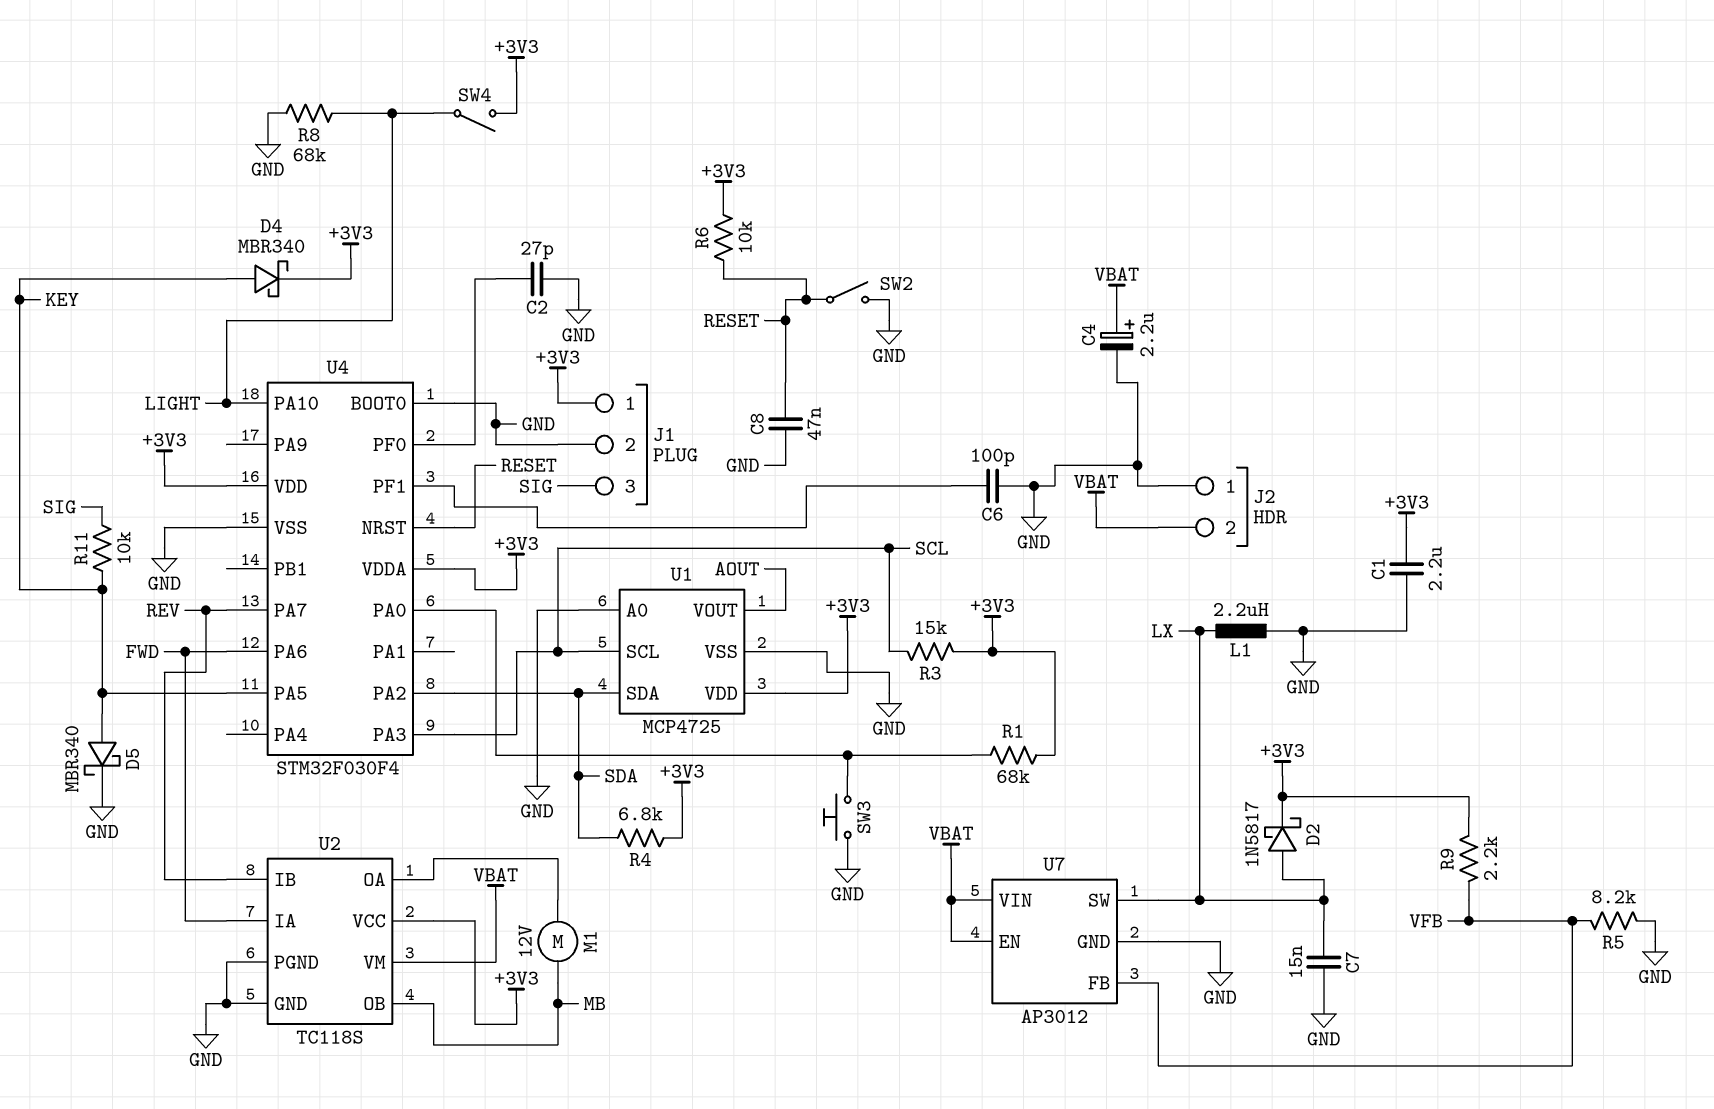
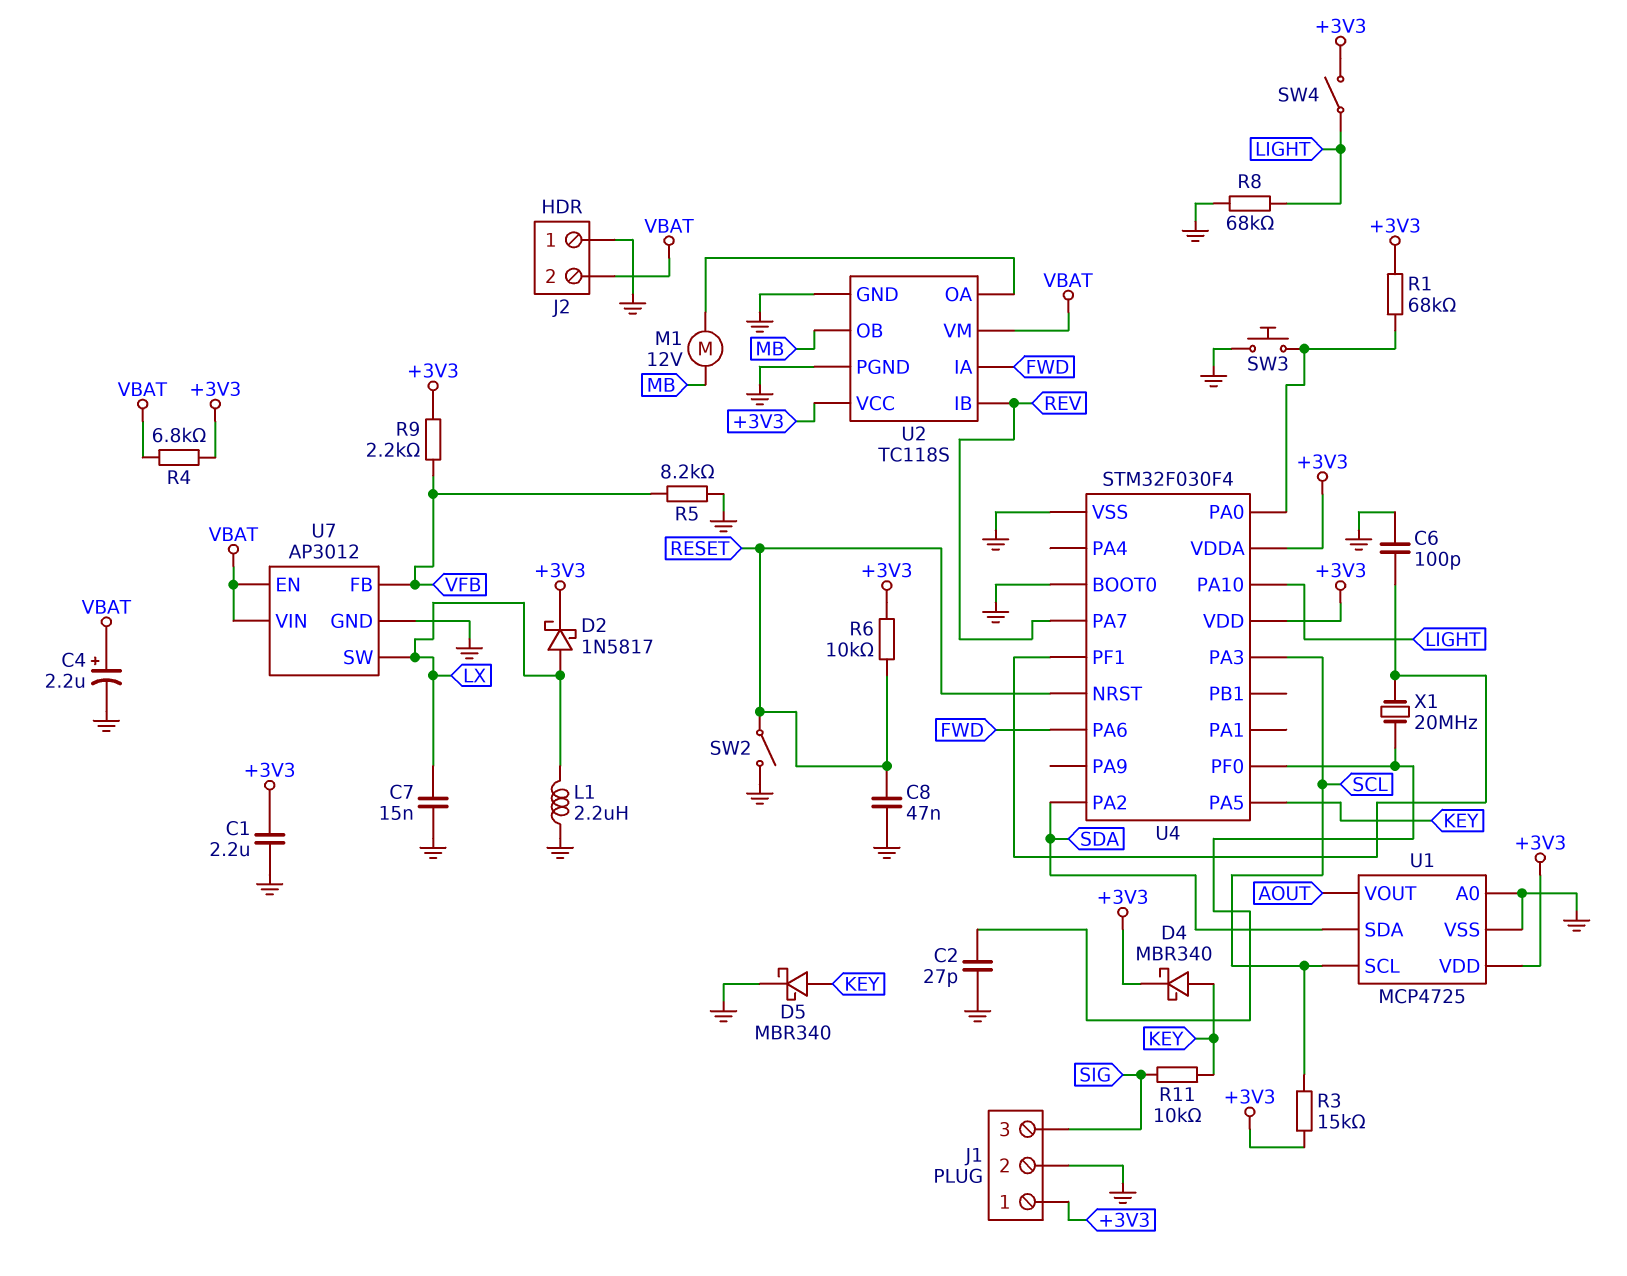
R4: 6.8k (+3V3, SDA) -> 6.8k (+3V3, VBAT)
X1: none -> 20MHz (U4/PF0, U4/PF1)

